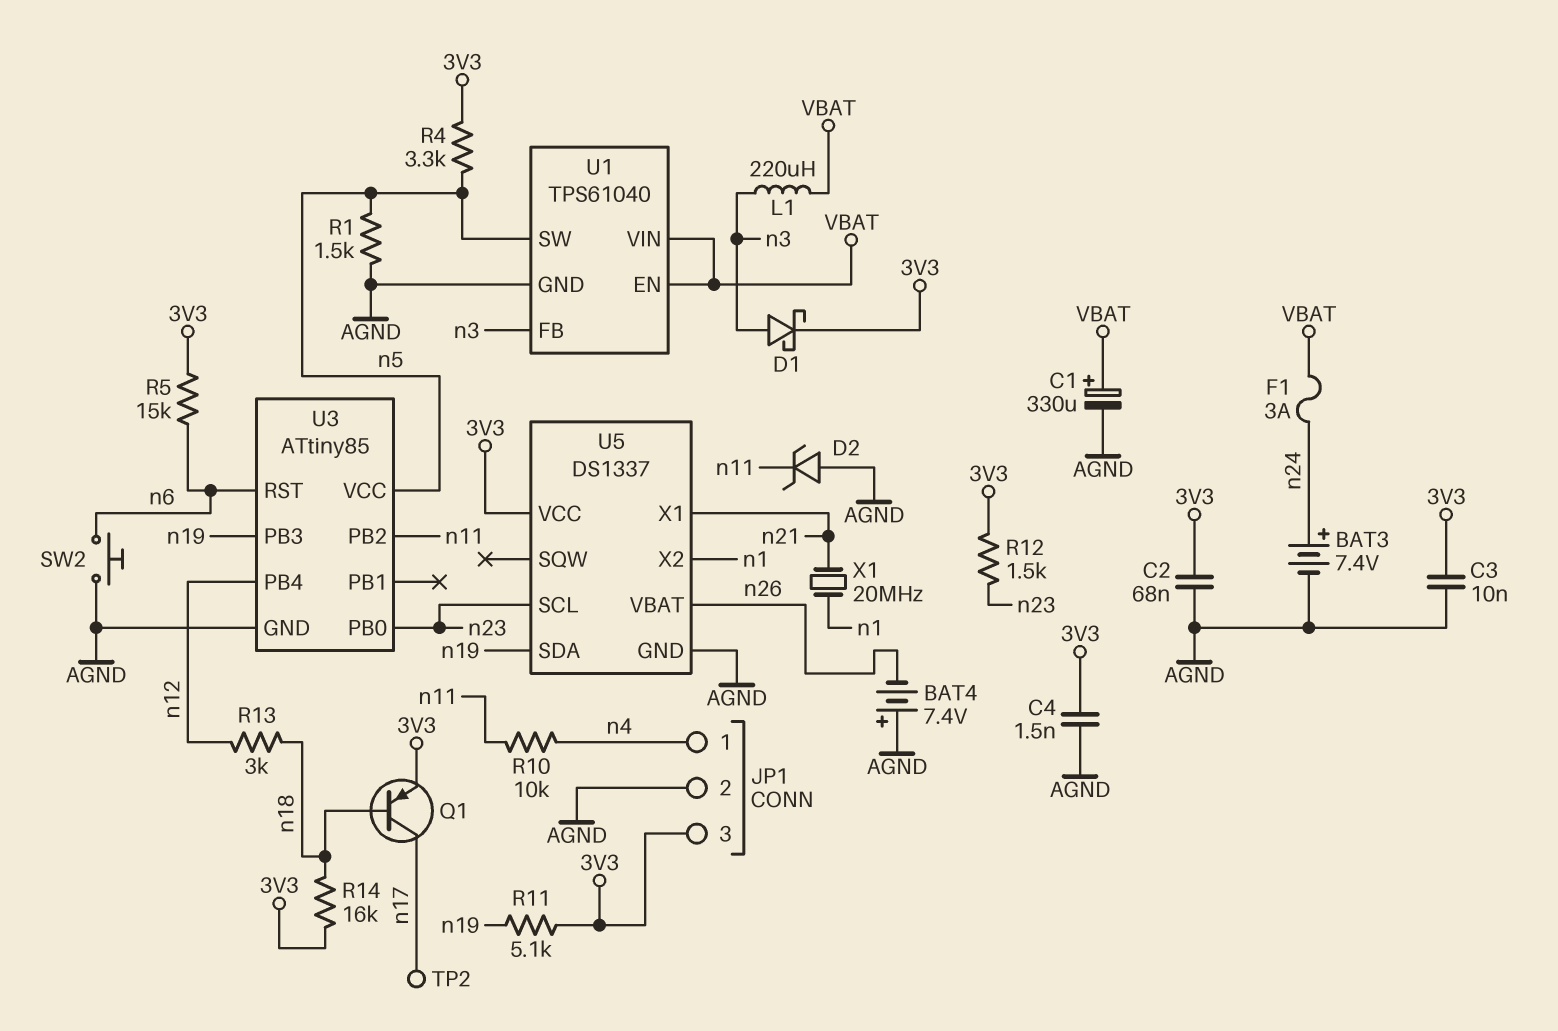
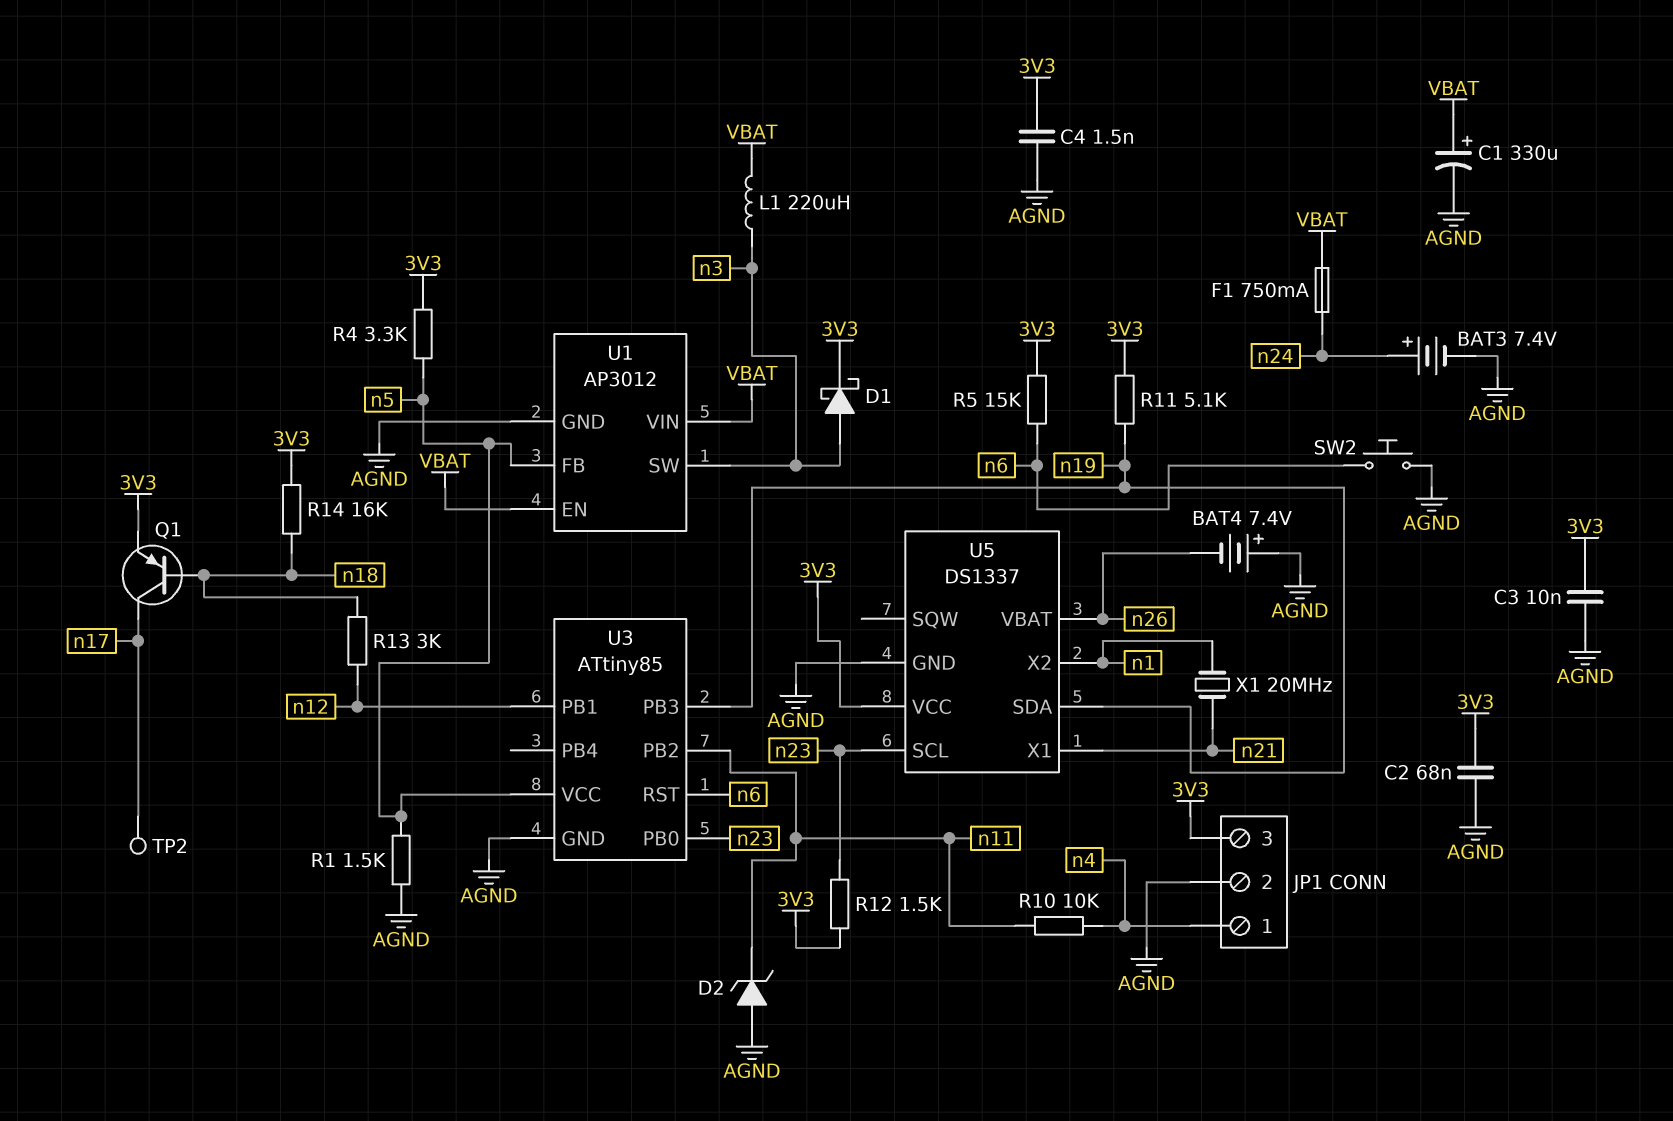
F1: 3A (VBAT, n24) -> 750mA (VBAT, n24)
U1: TPS61040 -> AP3012
U1 pin FB: n3 -> n5
U1 pin SW: n5 -> n3
U3 pin PB1: none -> n12
U3 pin PB4: n12 -> none

